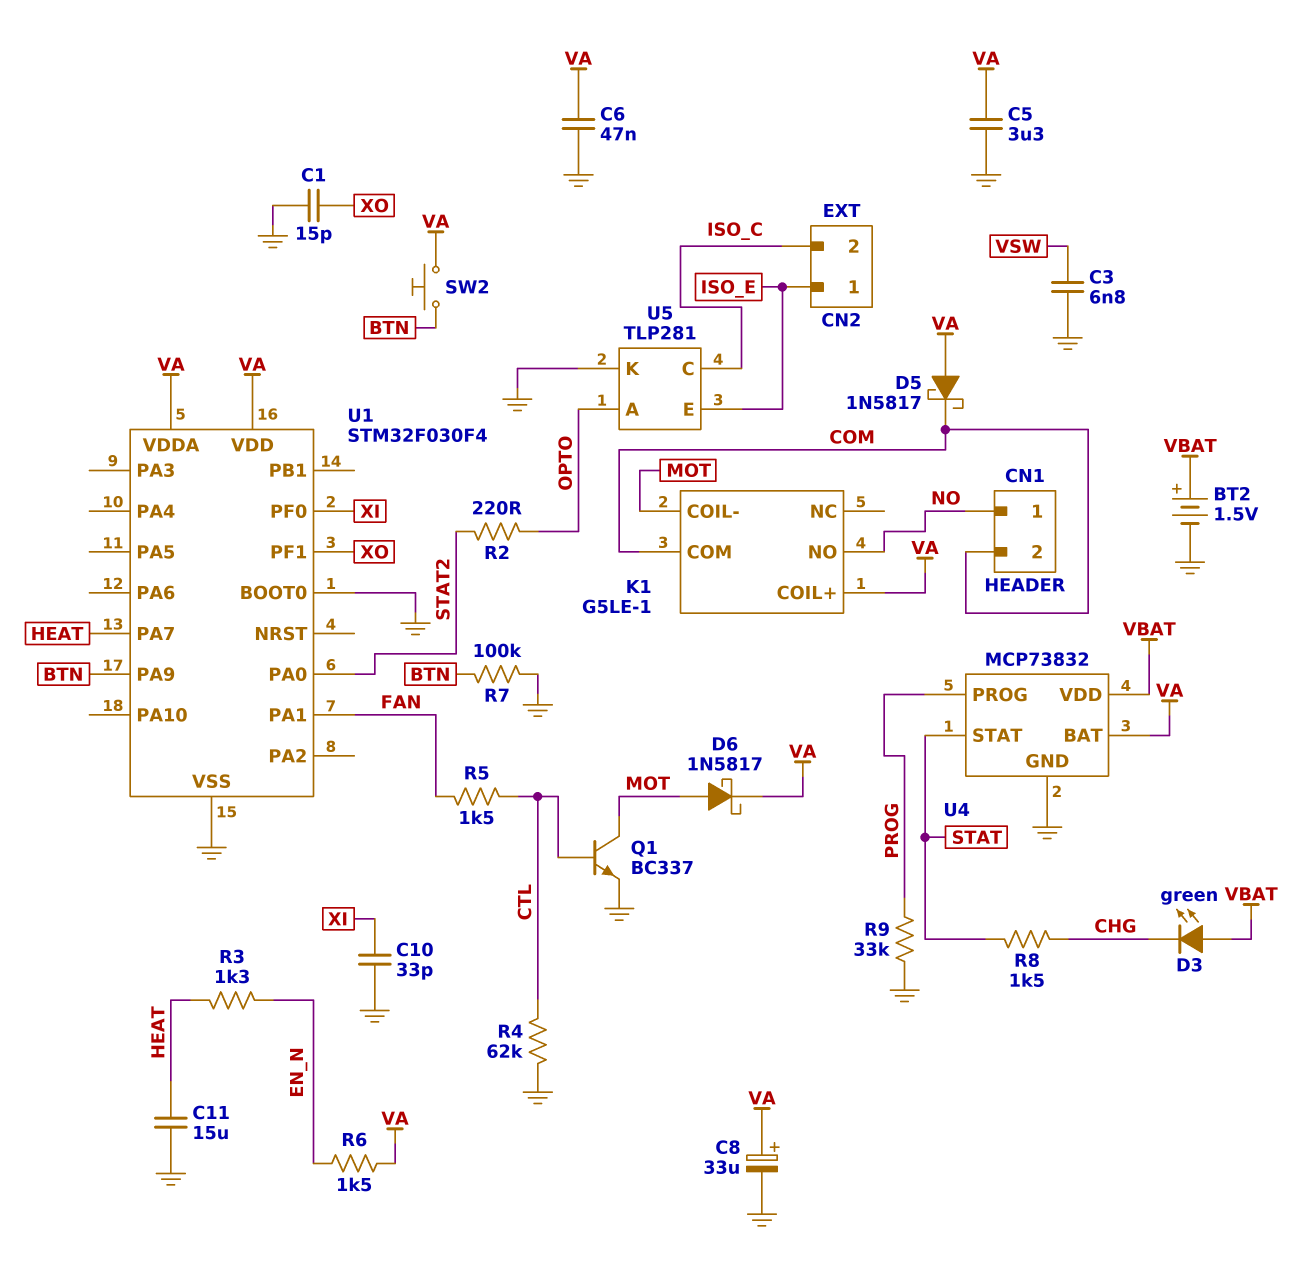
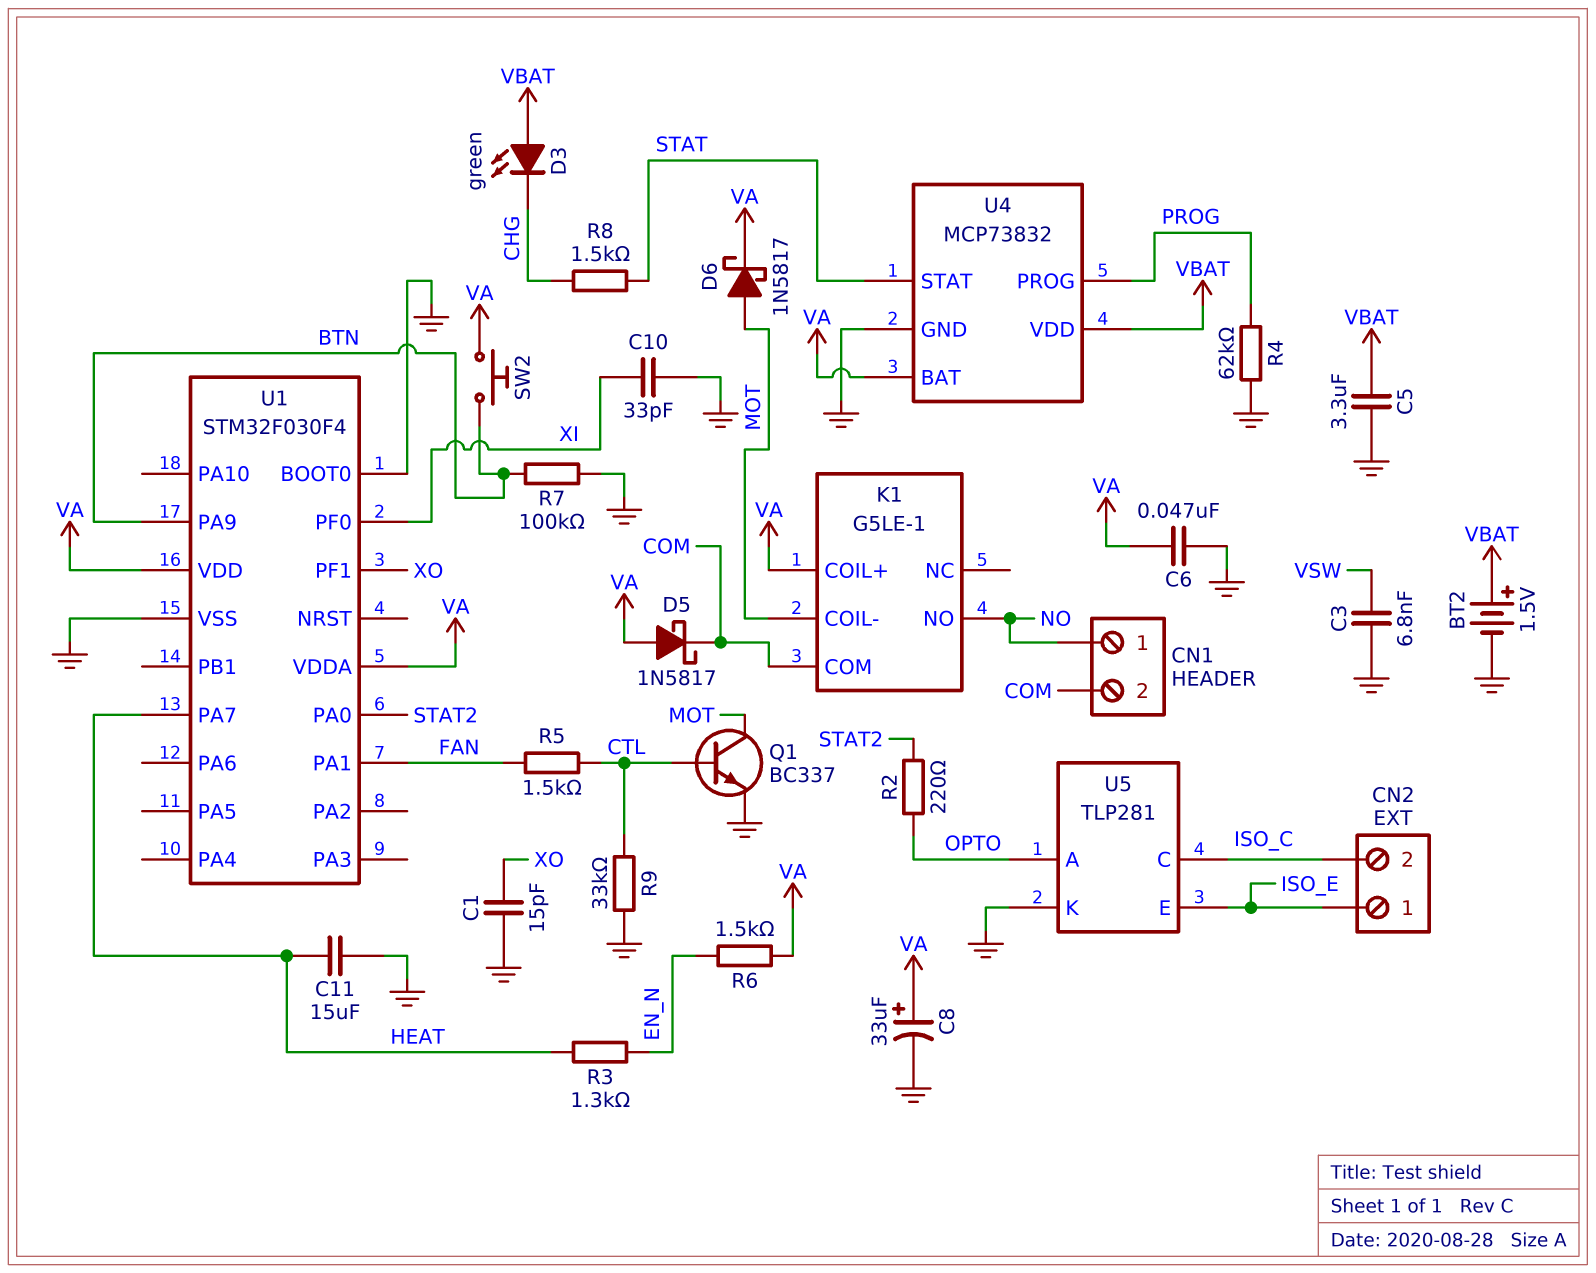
C5: 3.3uF (GND, VA) -> 3.3uF (GND, VBAT)
R4: 62k (CTL, GND) -> 62k (GND, PROG)
R9: 33k (GND, PROG) -> 33k (CTL, GND)

